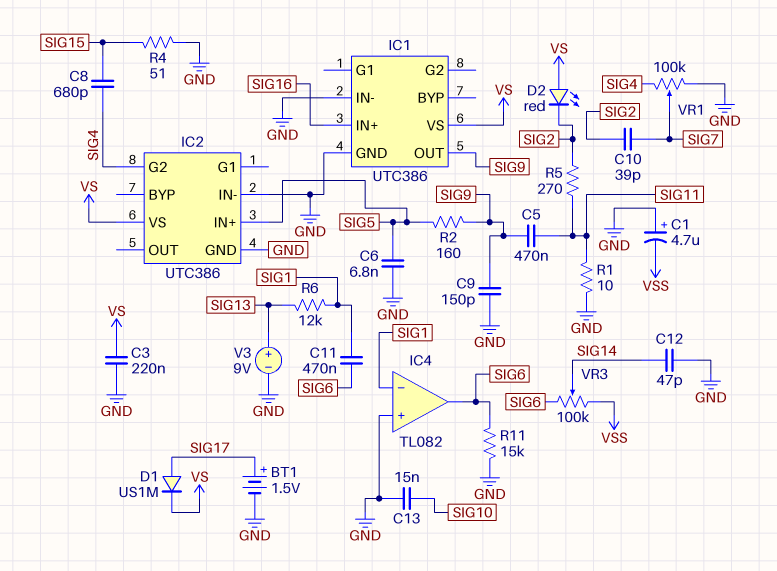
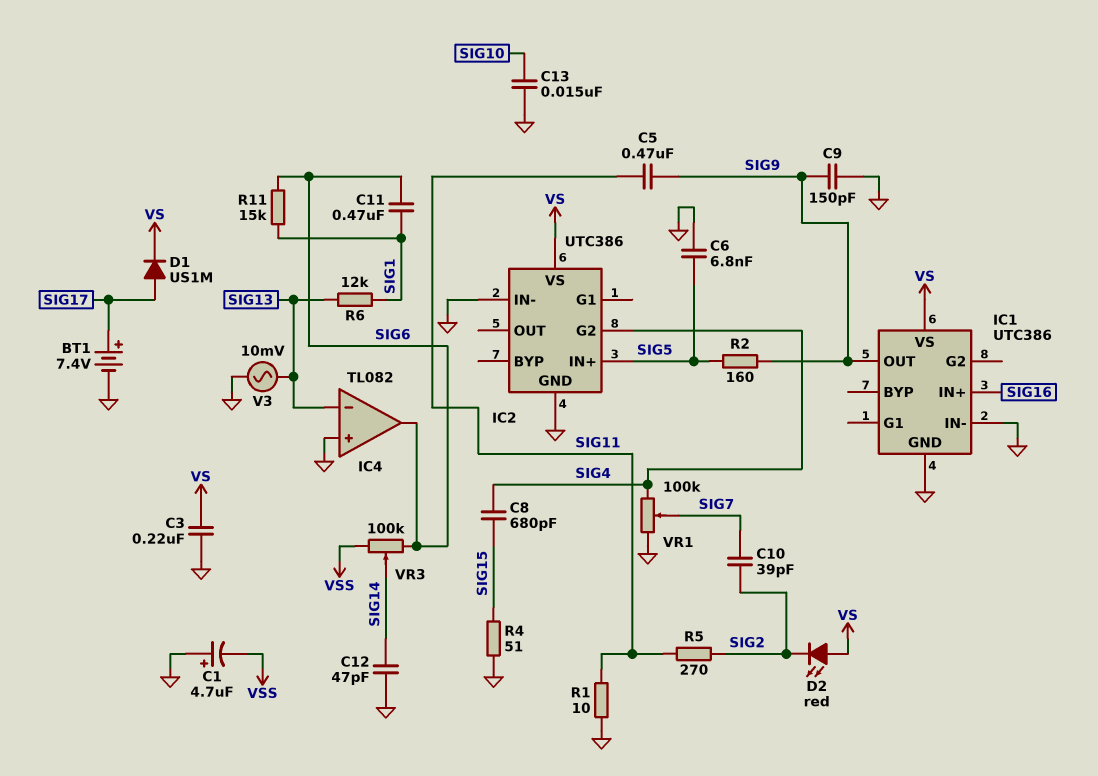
BT1: 1.5V (plus SIG17, minus GND) -> 7.4V (plus SIG17, minus GND)
IC4 pin in-: SIG1 -> SIG13
R11: 15k (GND, SIG6) -> 15k (SIG1, SIG6)
V3: 9V (plus SIG13, minus GND) -> AC 10mV (GND, SIG13)

